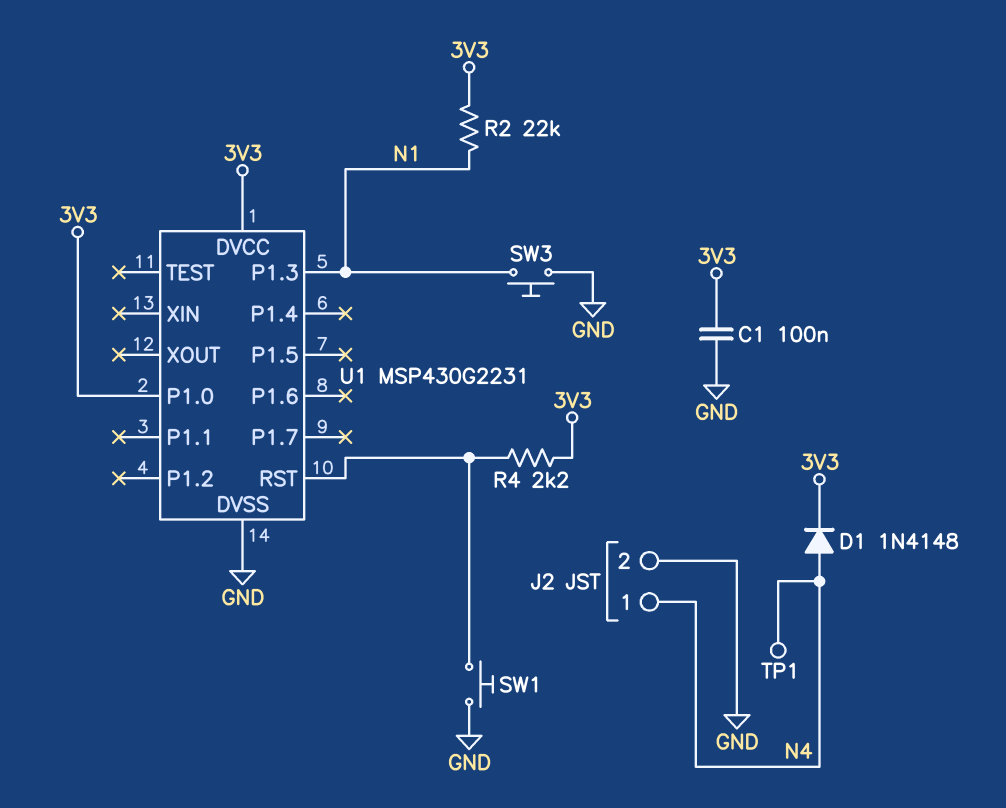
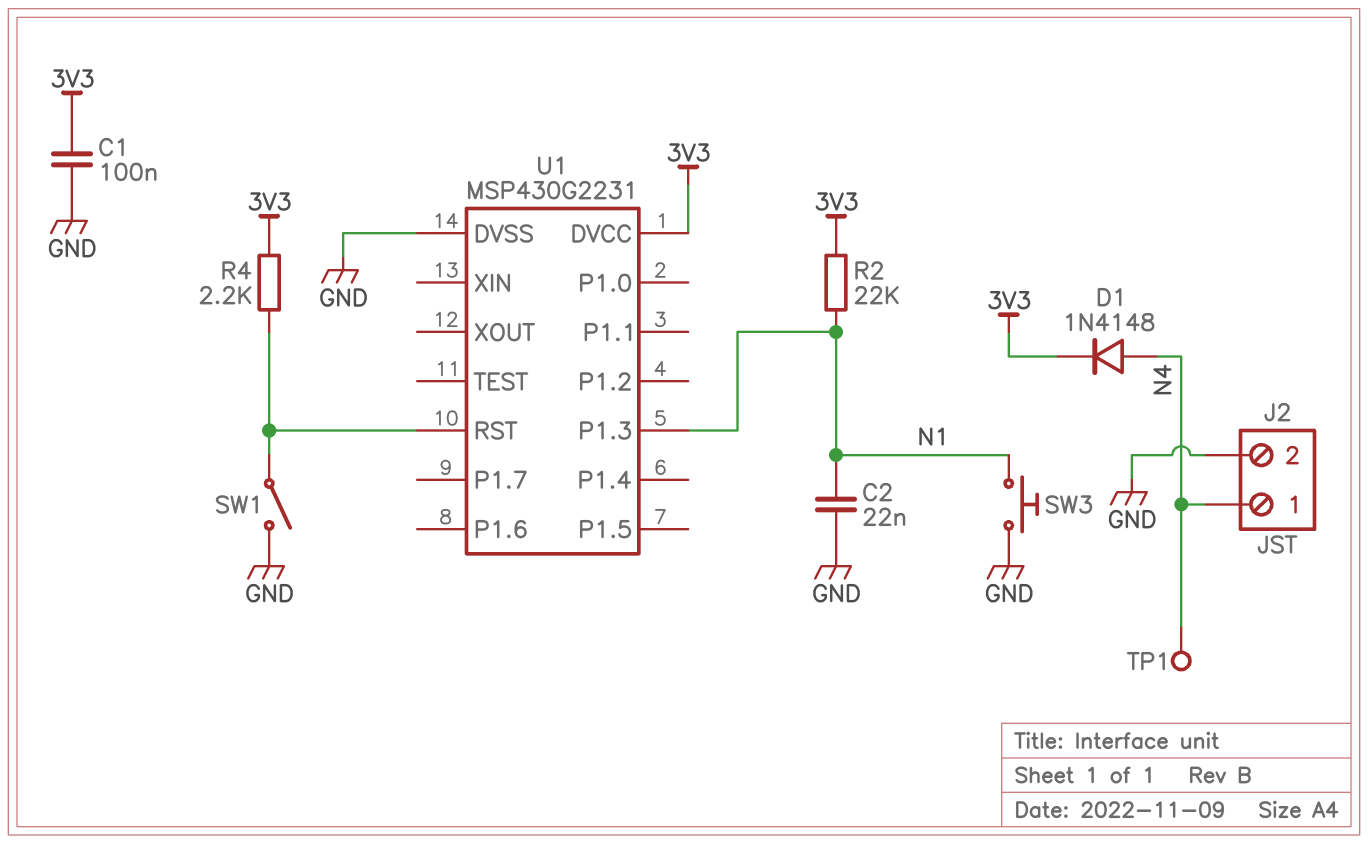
C2: none -> 22nF (GND, N1)
SW1: button (GND, U1/RST) -> switch (GND, U1/RST)
U1 pin P1.0: 3V3 -> none

